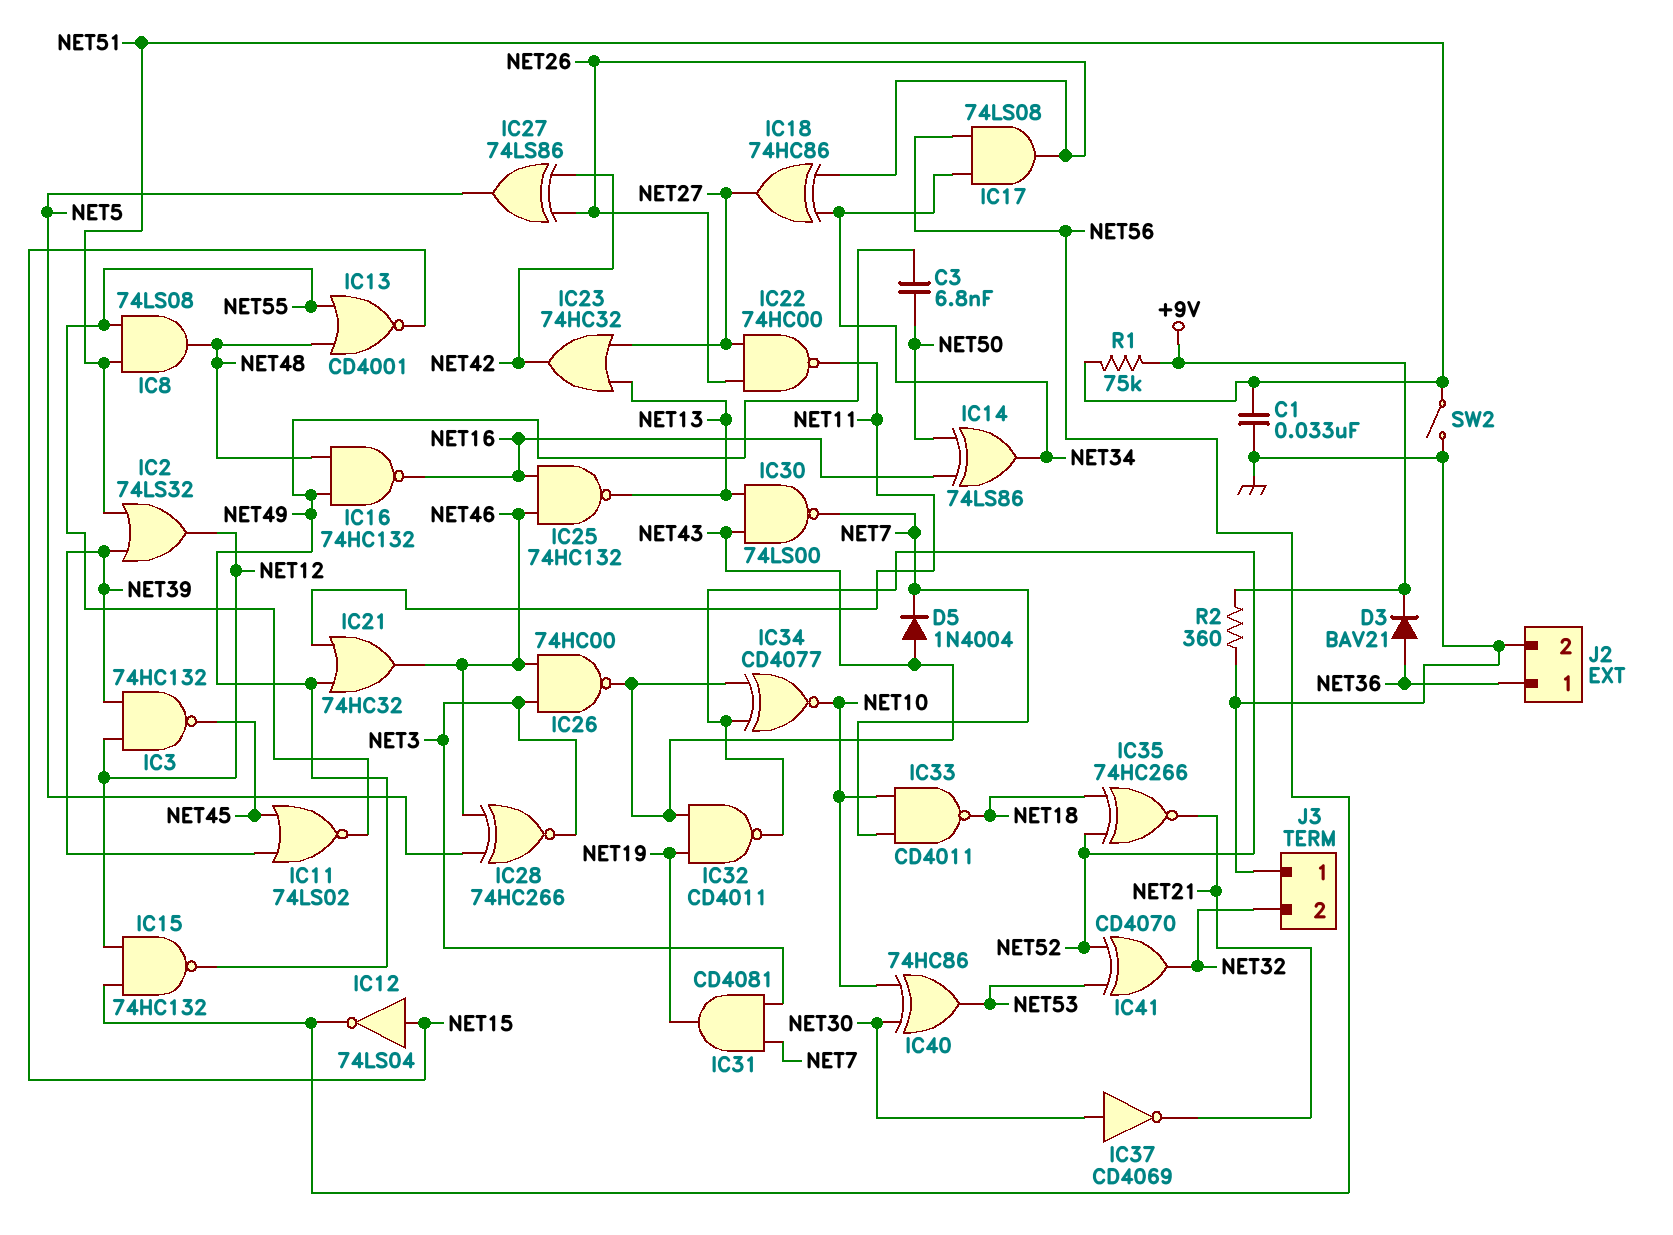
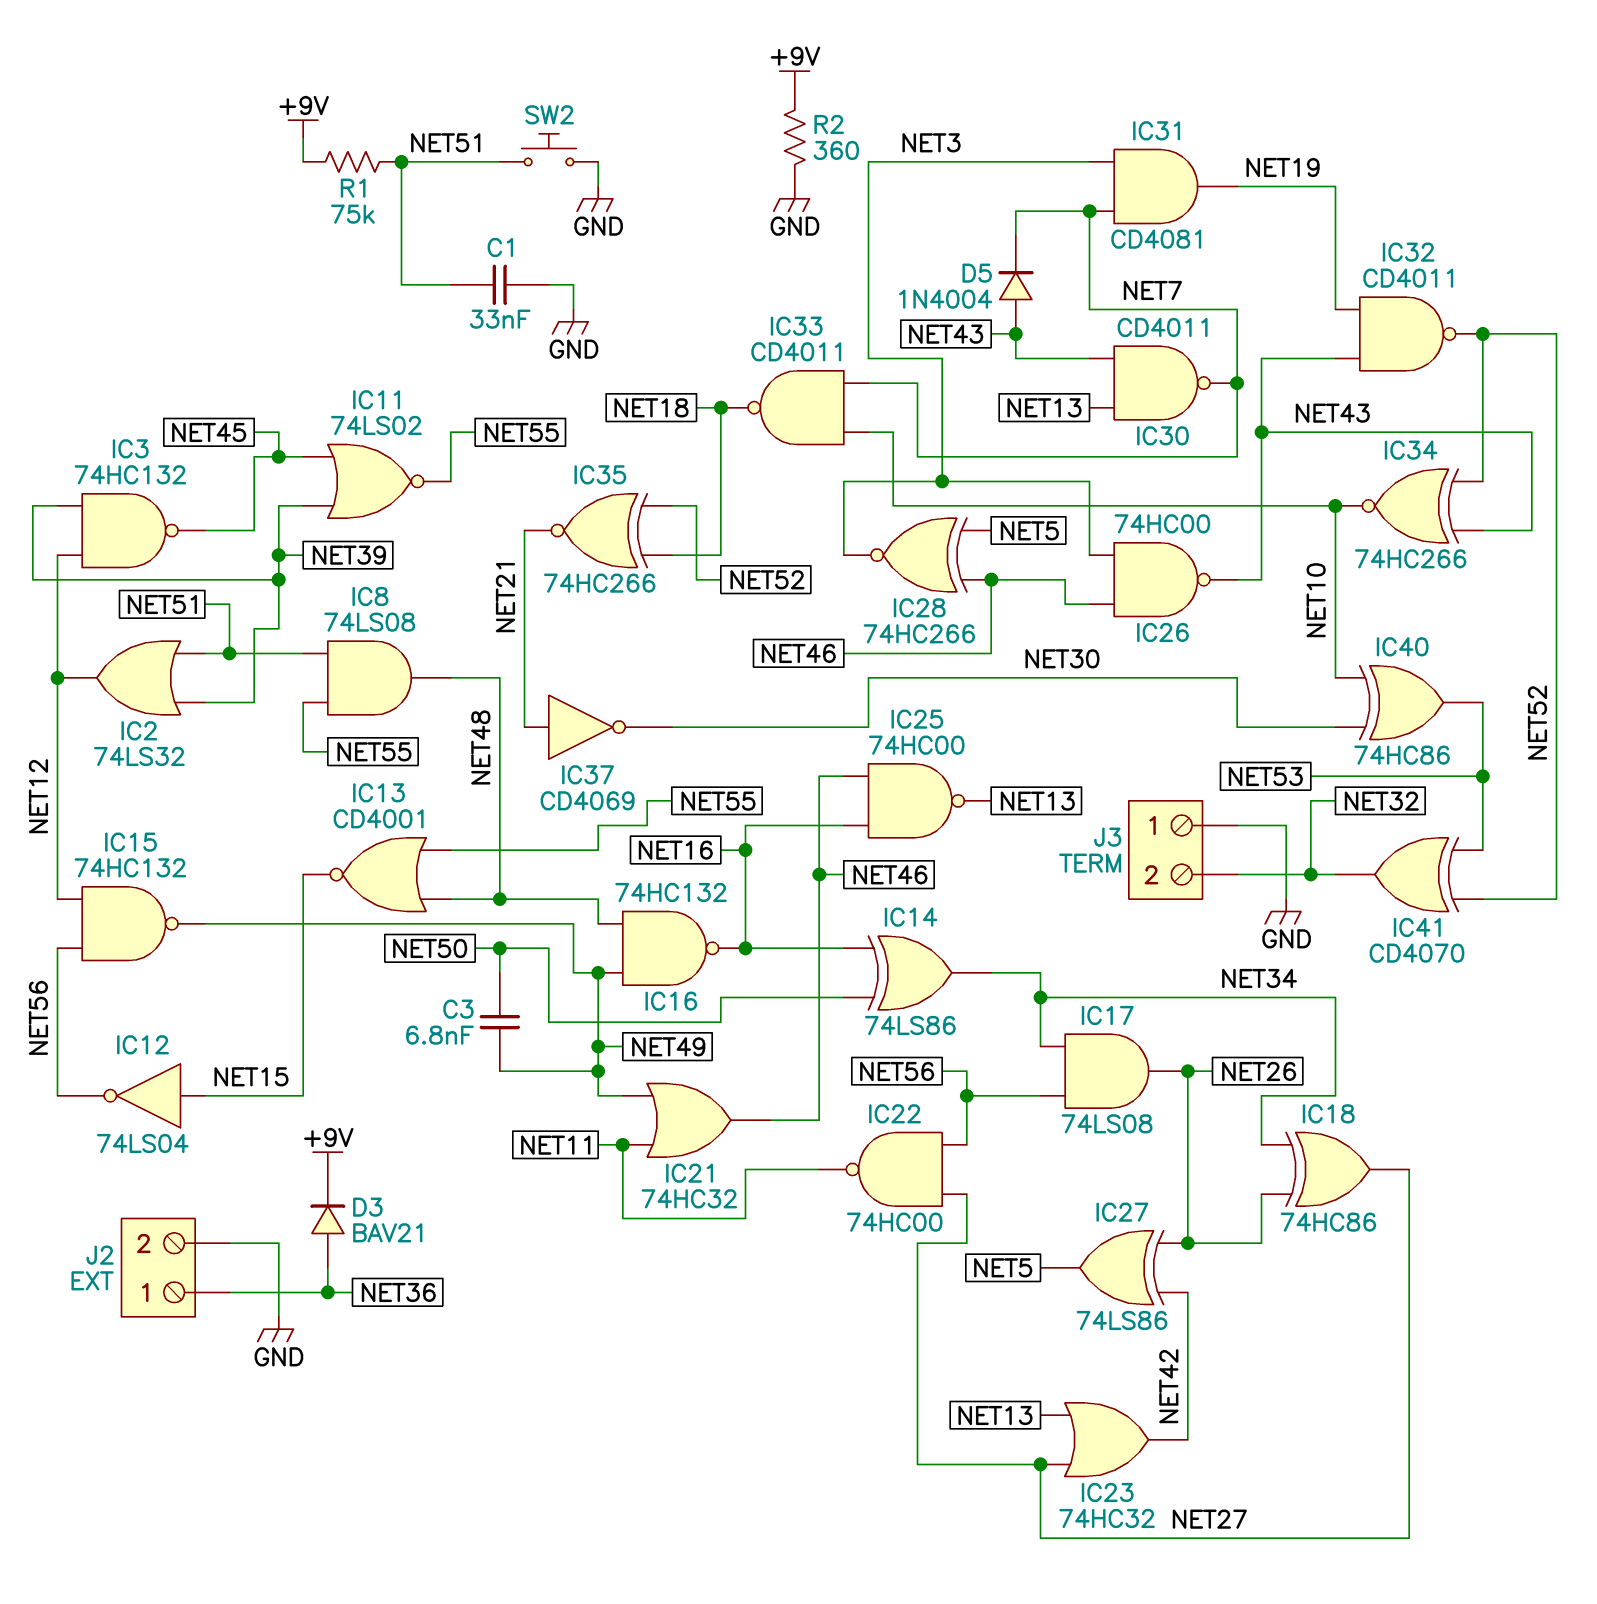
IC22: NAND 74HC00 (in NET26, in NET27, out NET11) -> NAND 74HC00 (in NET27, in NET56, out NET11)
IC25: NAND 74HC132 (in NET16, in NET46, out NET13) -> NAND 74HC00 (in NET16, in NET46, out NET13)
IC30: NAND 74LS00 (in NET13, in NET43, out NET7) -> NAND CD4011 (in NET13, in NET43, out NET7)
IC34: XNOR CD4077 (in NET43, in NET52, out NET10) -> XNOR 74HC266 (in NET43, in NET52, out NET10)
IC37: NOT CD4069 (in NET30, out NET21) -> NOT CD4069 (in NET21, out NET30)
SW2: switch (GND, NET51) -> button (GND, NET51)

